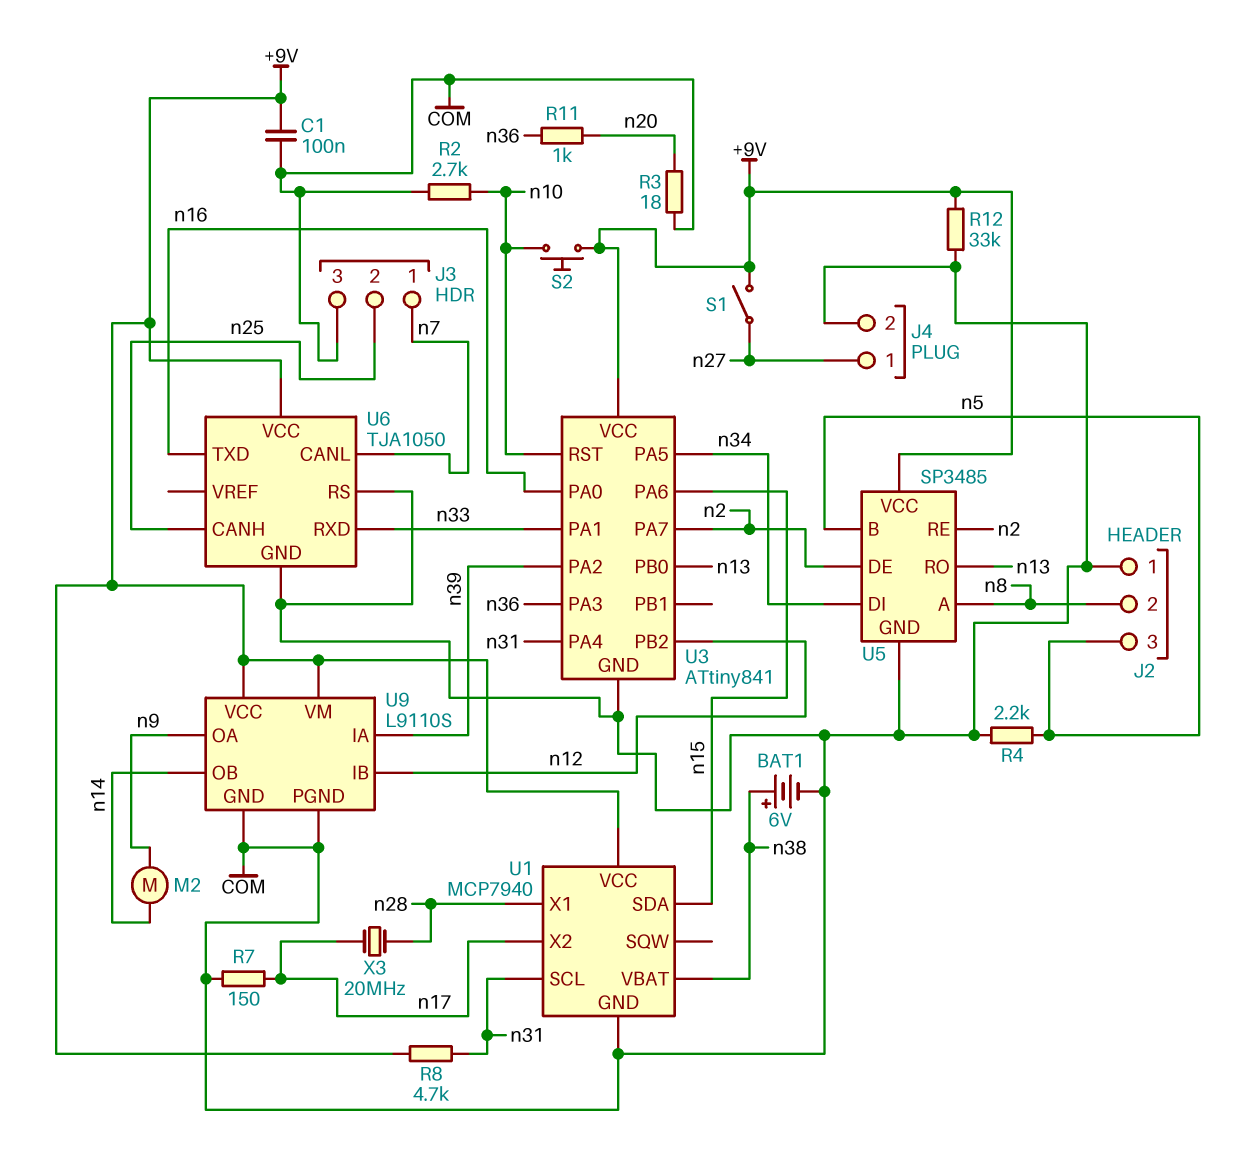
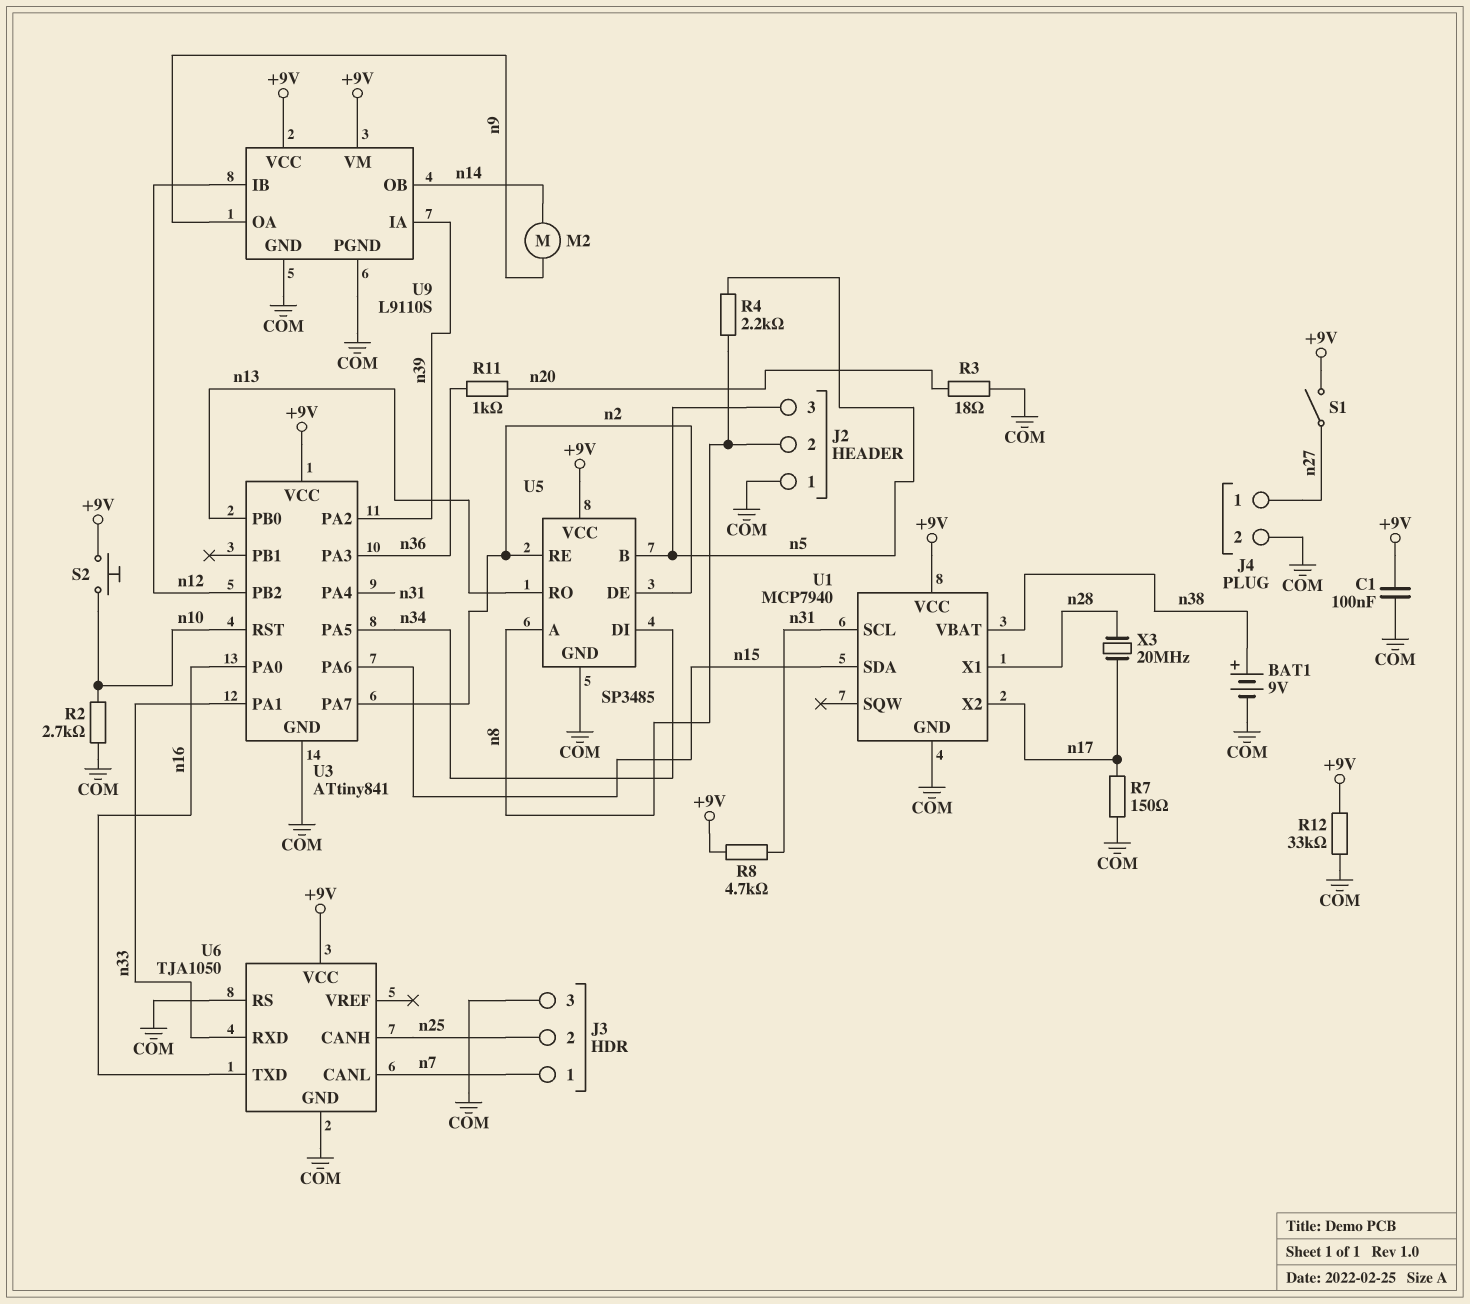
BAT1: 6V (plus n38, minus COM) -> 9V (plus n38, minus COM)
R4: 2.2k (COM, n5) -> 2.2k (n5, n8)

